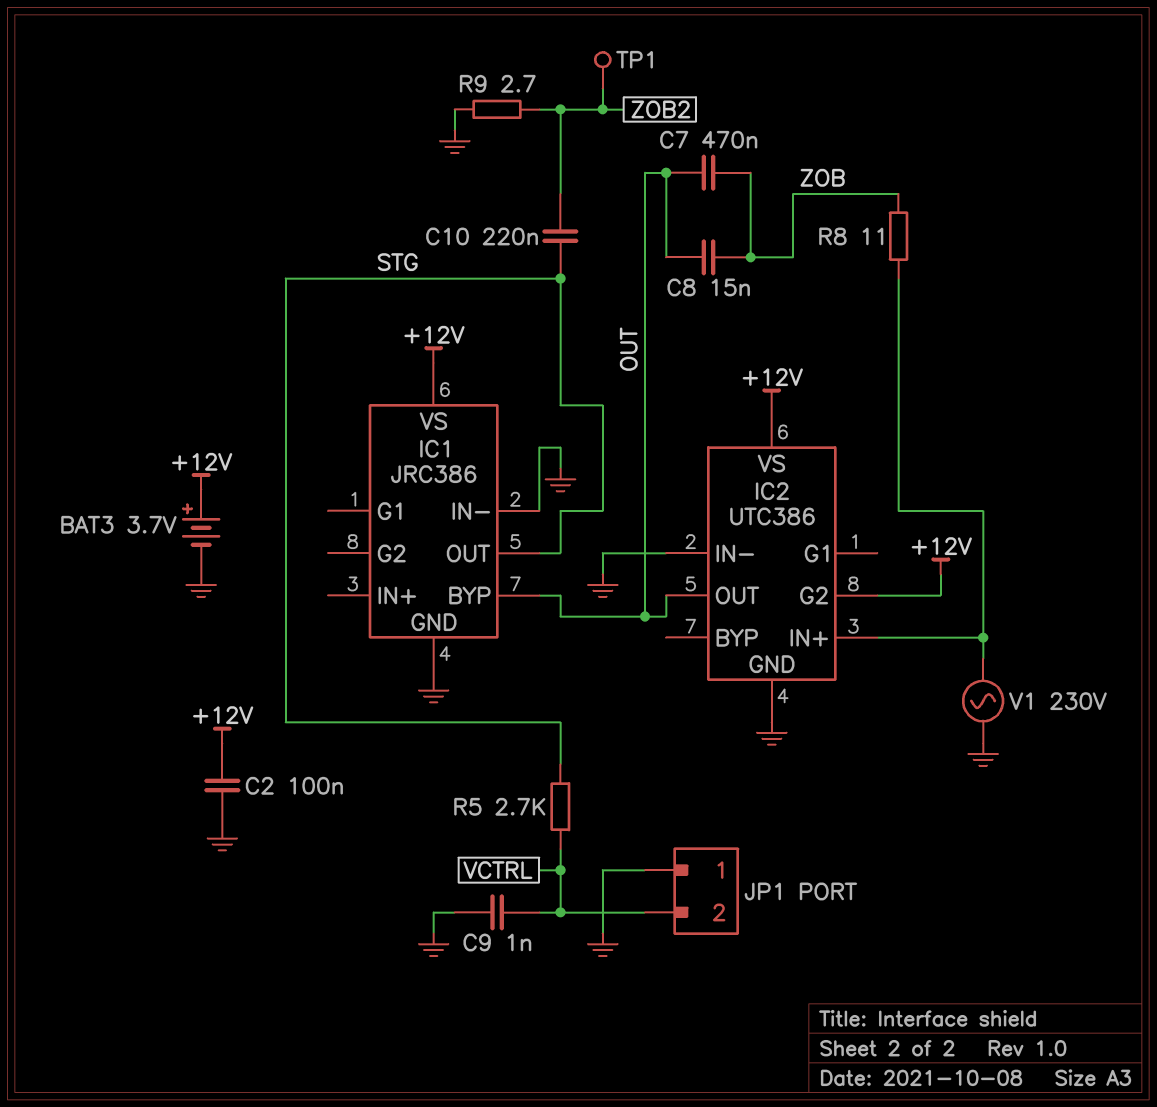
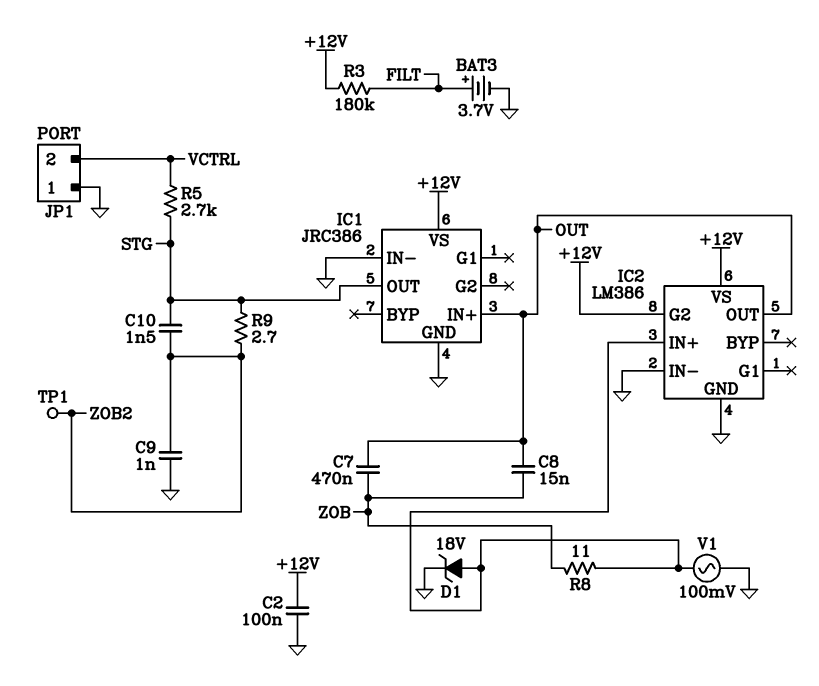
BAT3: 3.7V (plus +12V, minus GND) -> 3.7V (plus FILT, minus GND)
C9: 1nF (GND, VCTRL) -> 1nF (GND, ZOB2)
C10: 220nF (STG, ZOB2) -> 1.5nF (STG, ZOB2)
D1: none -> zener 18V (A IC2/IN+, K GND)
IC1 pin BYP: OUT -> none
IC1 pin IN+: none -> OUT
IC2: UTC386 -> LM386
R3: none -> 180k (+12V, FILT)
R9: 2.7 (GND, ZOB2) -> 2.7 (STG, ZOB2)
V1: AC 230V (GND, IC2/IN+) -> AC 100mV (GND, IC2/IN+)

